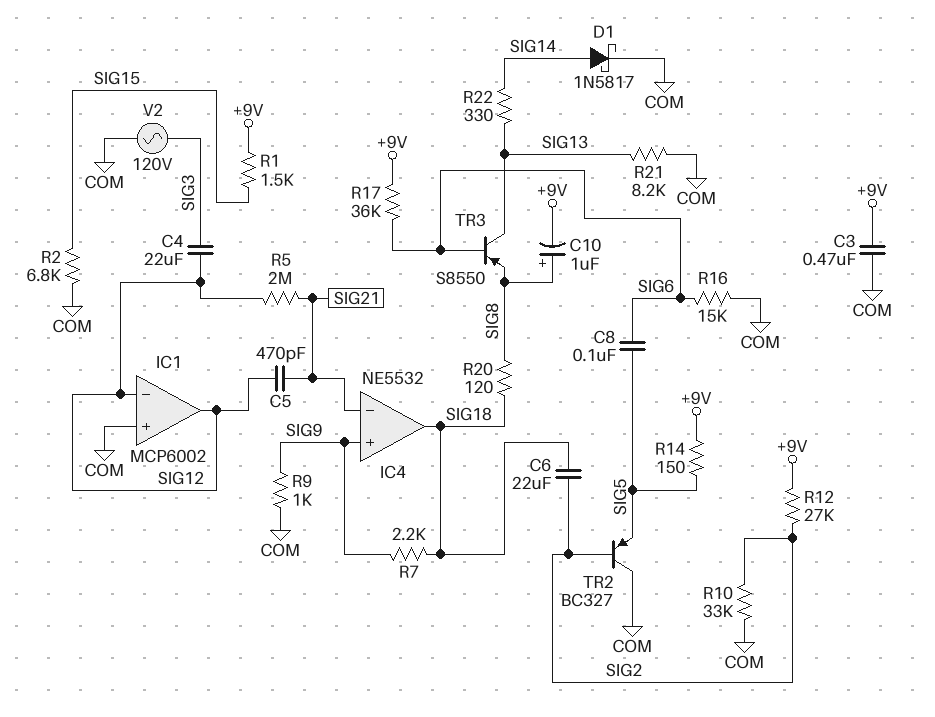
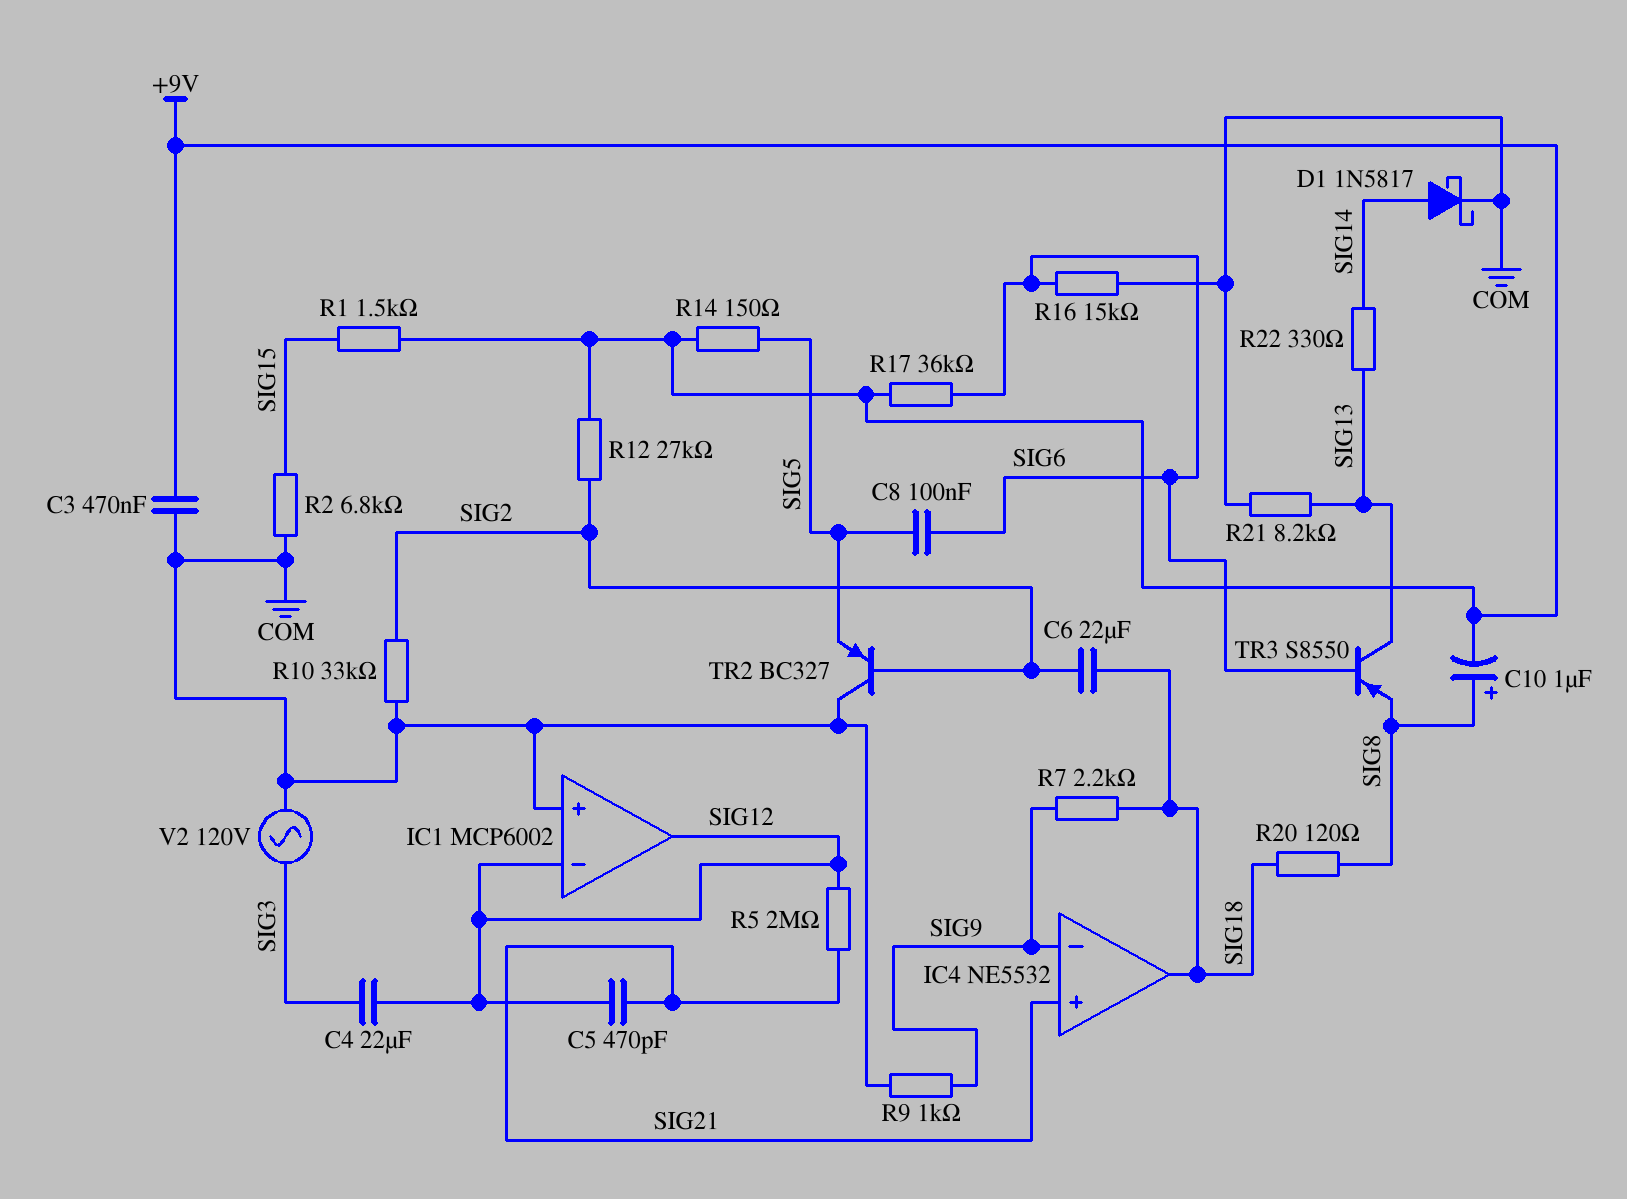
IC4 pin in+: SIG9 -> SIG21
IC4 pin in-: SIG21 -> SIG9

